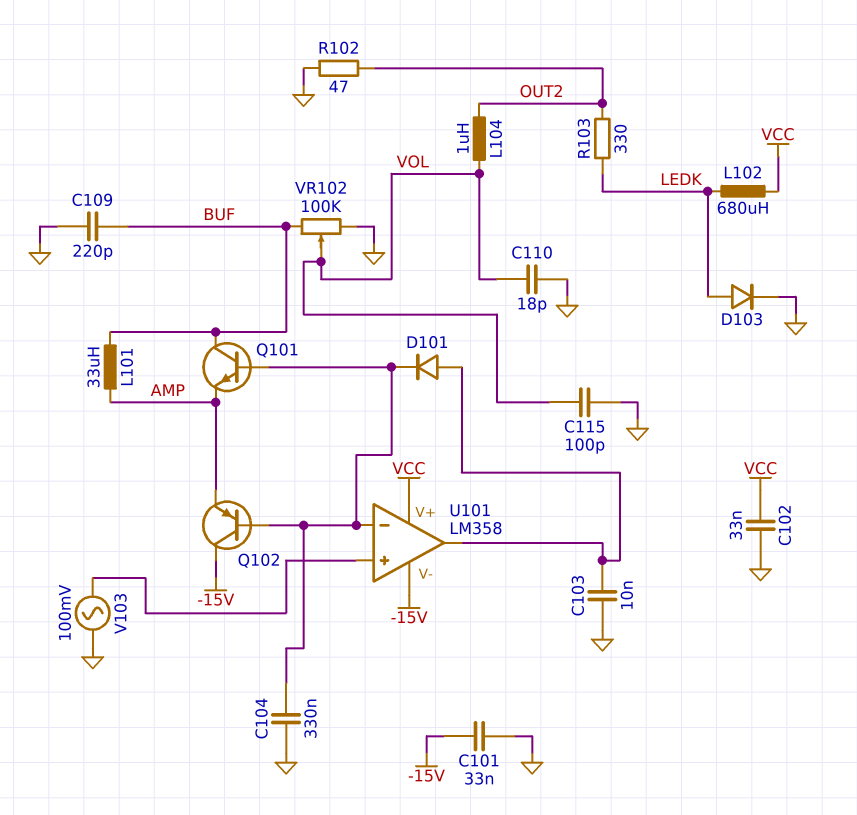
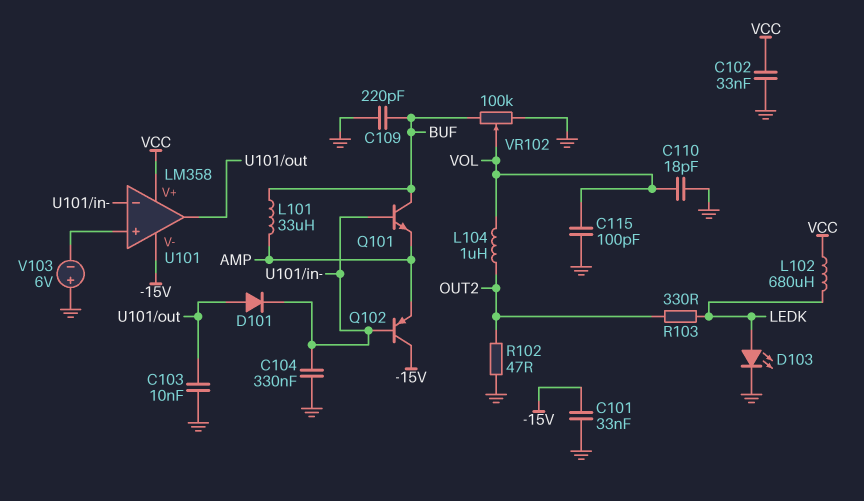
D103: diode (A LEDK, K GND) -> LED (A LEDK, K GND)
V103: AC 100mV (GND, U101/in+) -> 6V (plus GND, minus U101/in+)

